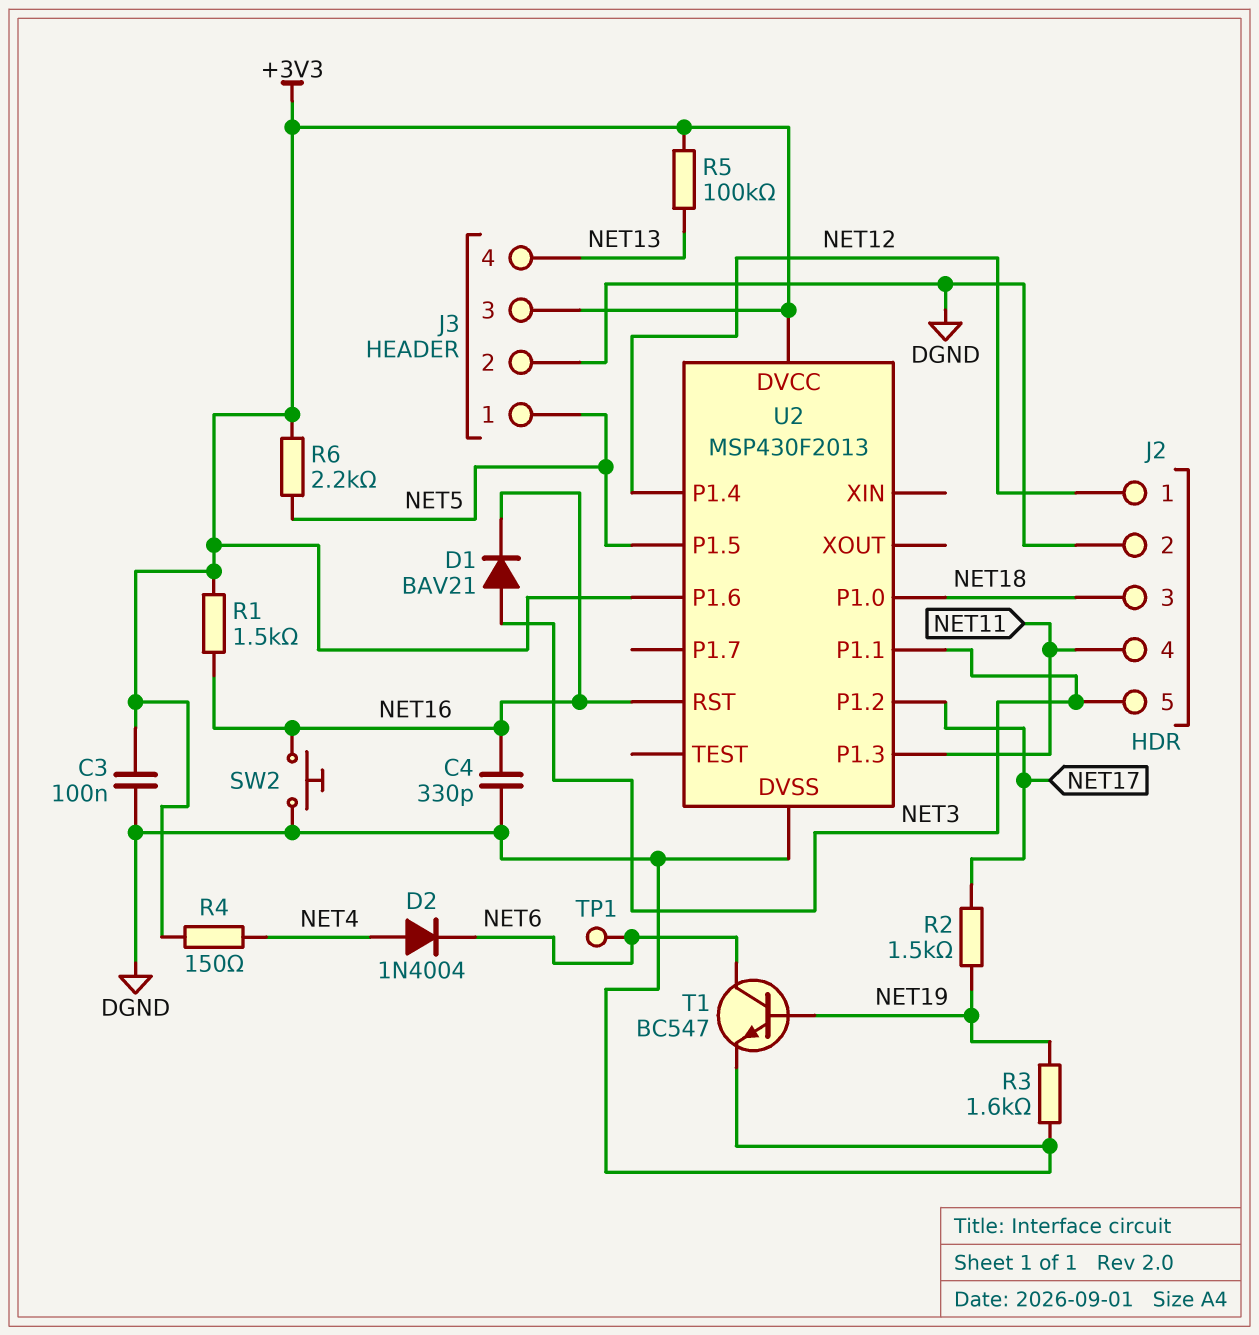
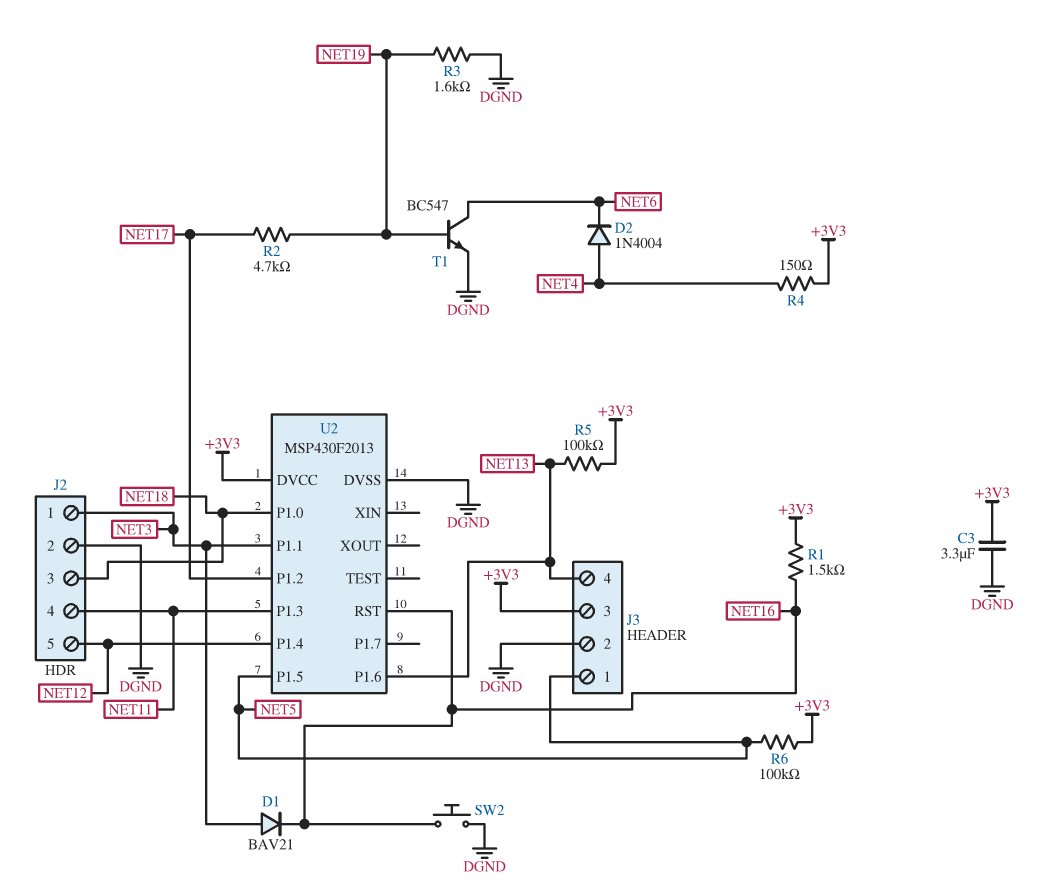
C3: 100nF (+3V3, DGND) -> 3.3uF (+3V3, DGND)
C4: 330pF (DGND, NET16) -> none
J2 pin 1: NET12 -> NET3
J2 pin 5: NET3 -> NET12
R2: 1.5k (NET17, NET19) -> 4.7k (NET17, NET19)
R6: 2.2k (+3V3, NET5) -> 100k (+3V3, NET5)
TP1: test point (NET6) -> none
U2 pin P1.6: +3V3 -> NET13

